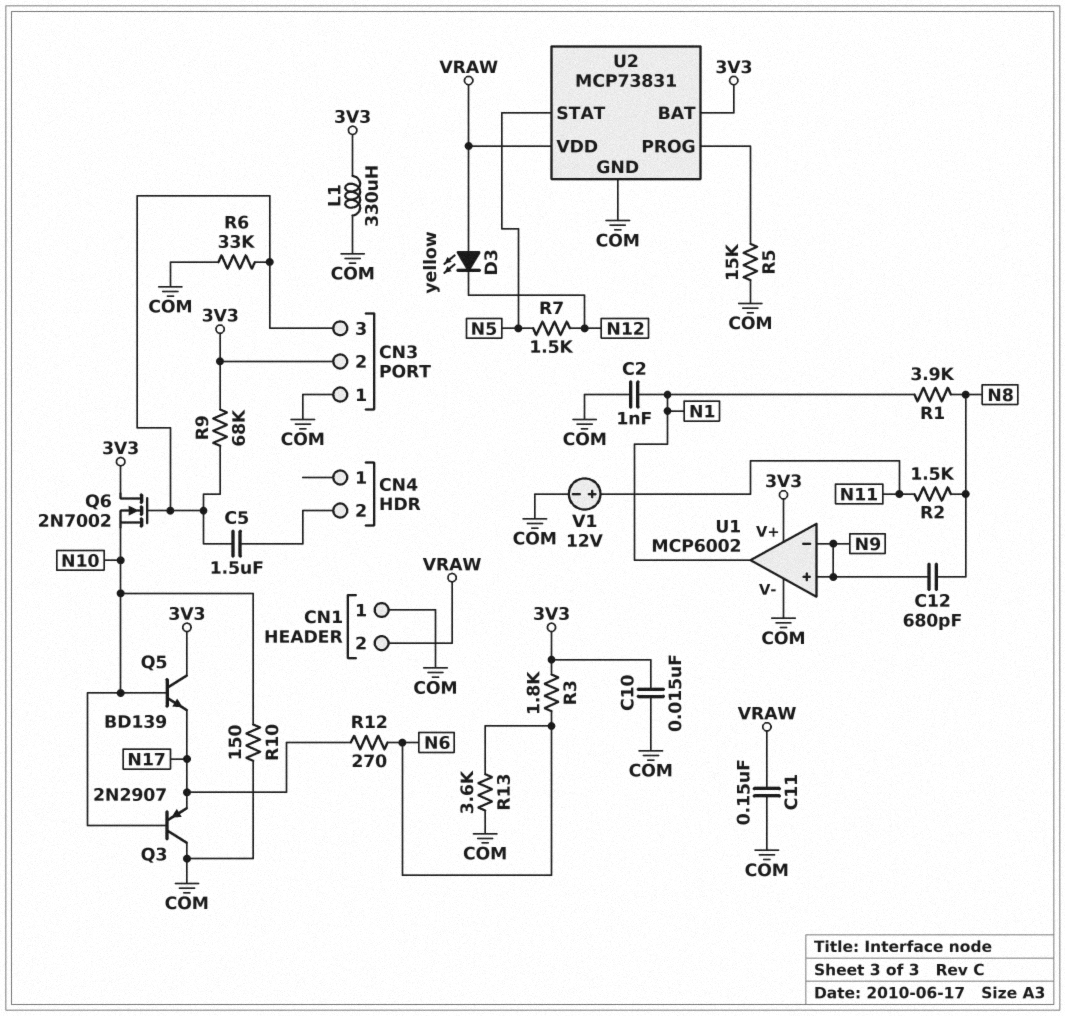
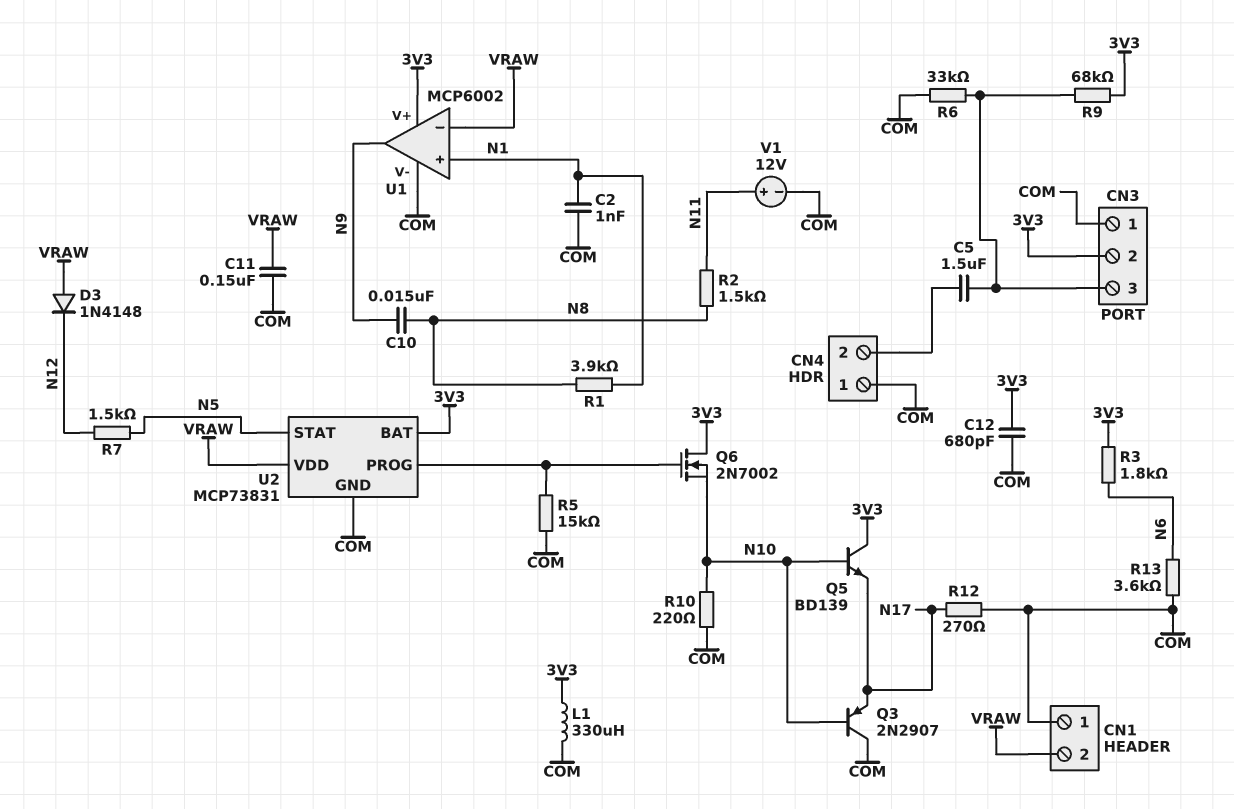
C10: 15nF (3V3, COM) -> 15nF (N8, N9)
C12: 680pF (N8, N9) -> 680pF (3V3, COM)
CN4 pin 1: none -> COM
D3: LED yellow (A VRAW, K N12) -> diode 1N4148 (A VRAW, K N12)
Q6: NMOS 2N7002 (G CN3/3, D 3V3, S N10) -> NMOS 2N7002 (G U2/PROG, D 3V3, S N10)
R10: 150 (COM, N10) -> 220 (COM, N10)
R12: 270 (N6, N17) -> 270 (COM, N17)
U1 pin in+: N9 -> N1
U1 pin in-: N9 -> VRAW
U1 pin out: N1 -> N9

